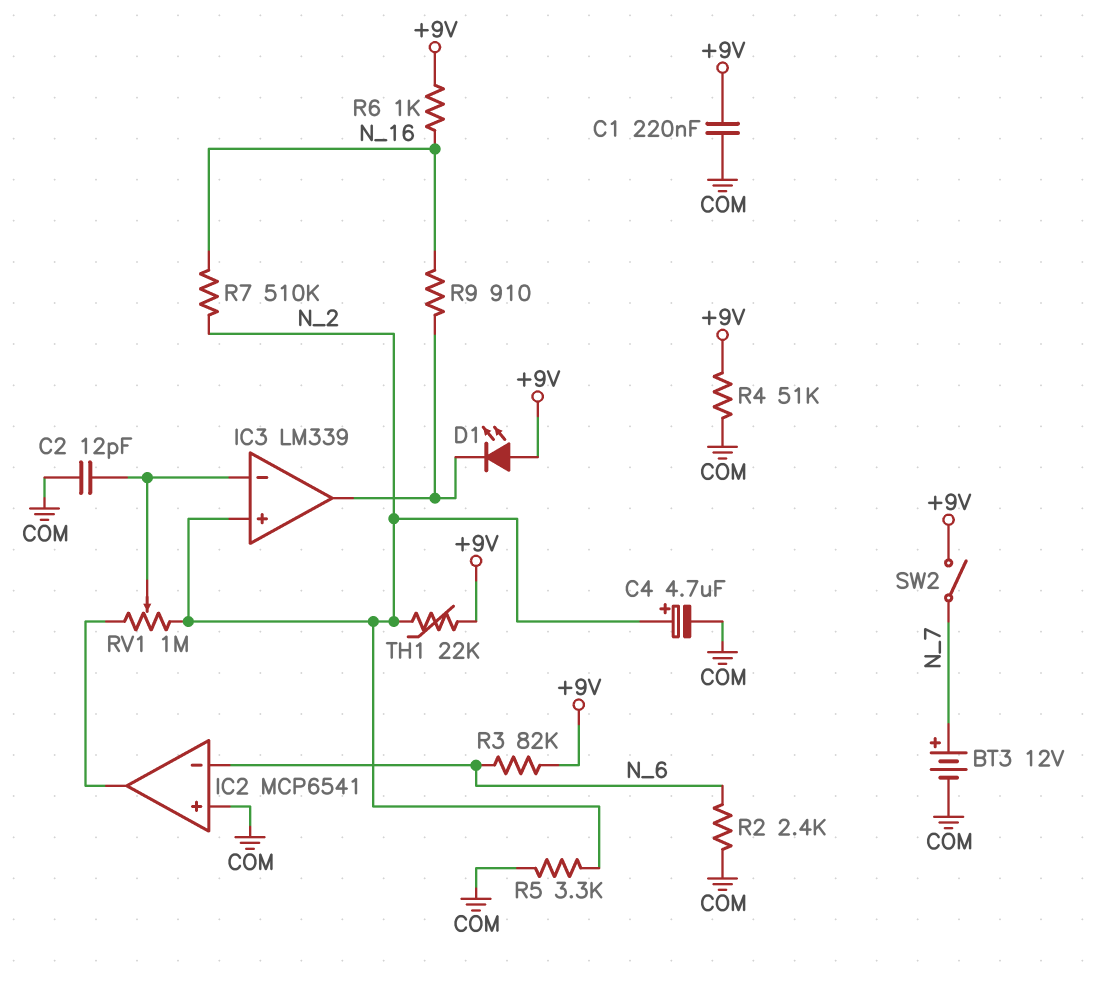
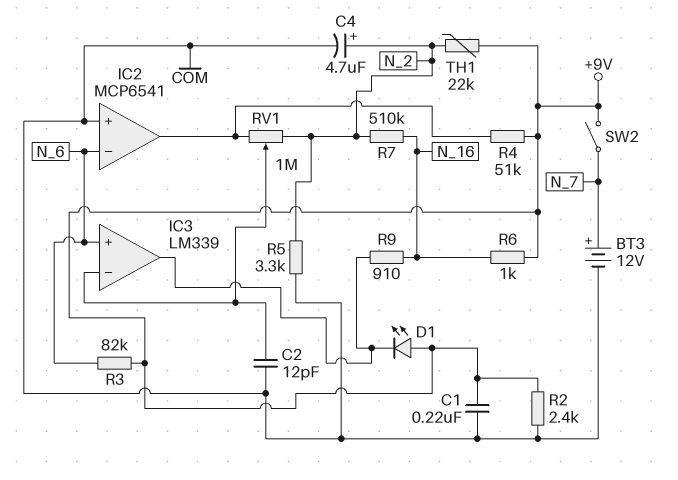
IC3 pin in+: N_2 -> N_6
R2: 2.4k (COM, N_6) -> 2.4k (+9V, COM)
R4: 51k (+9V, COM) -> 51k (+9V, IC2/out)

